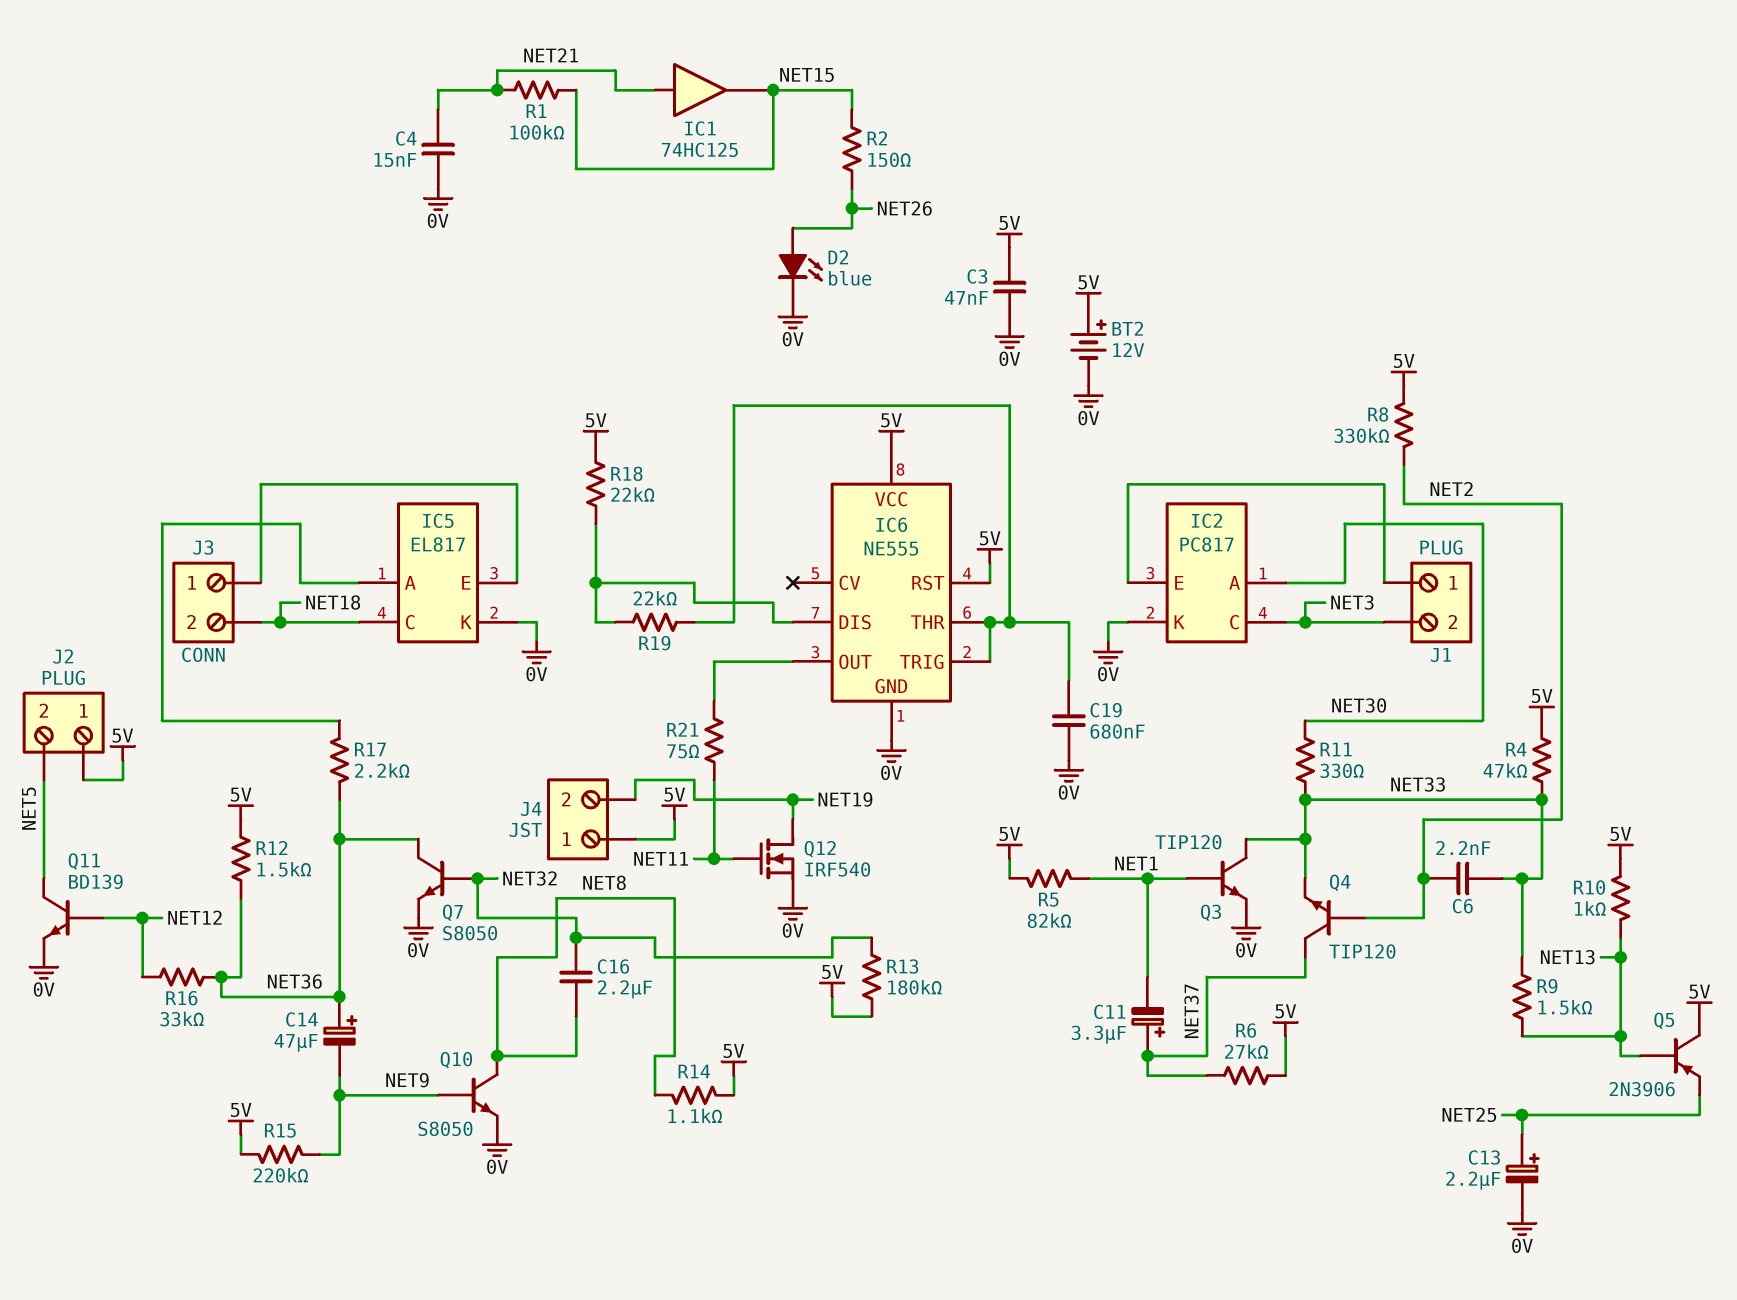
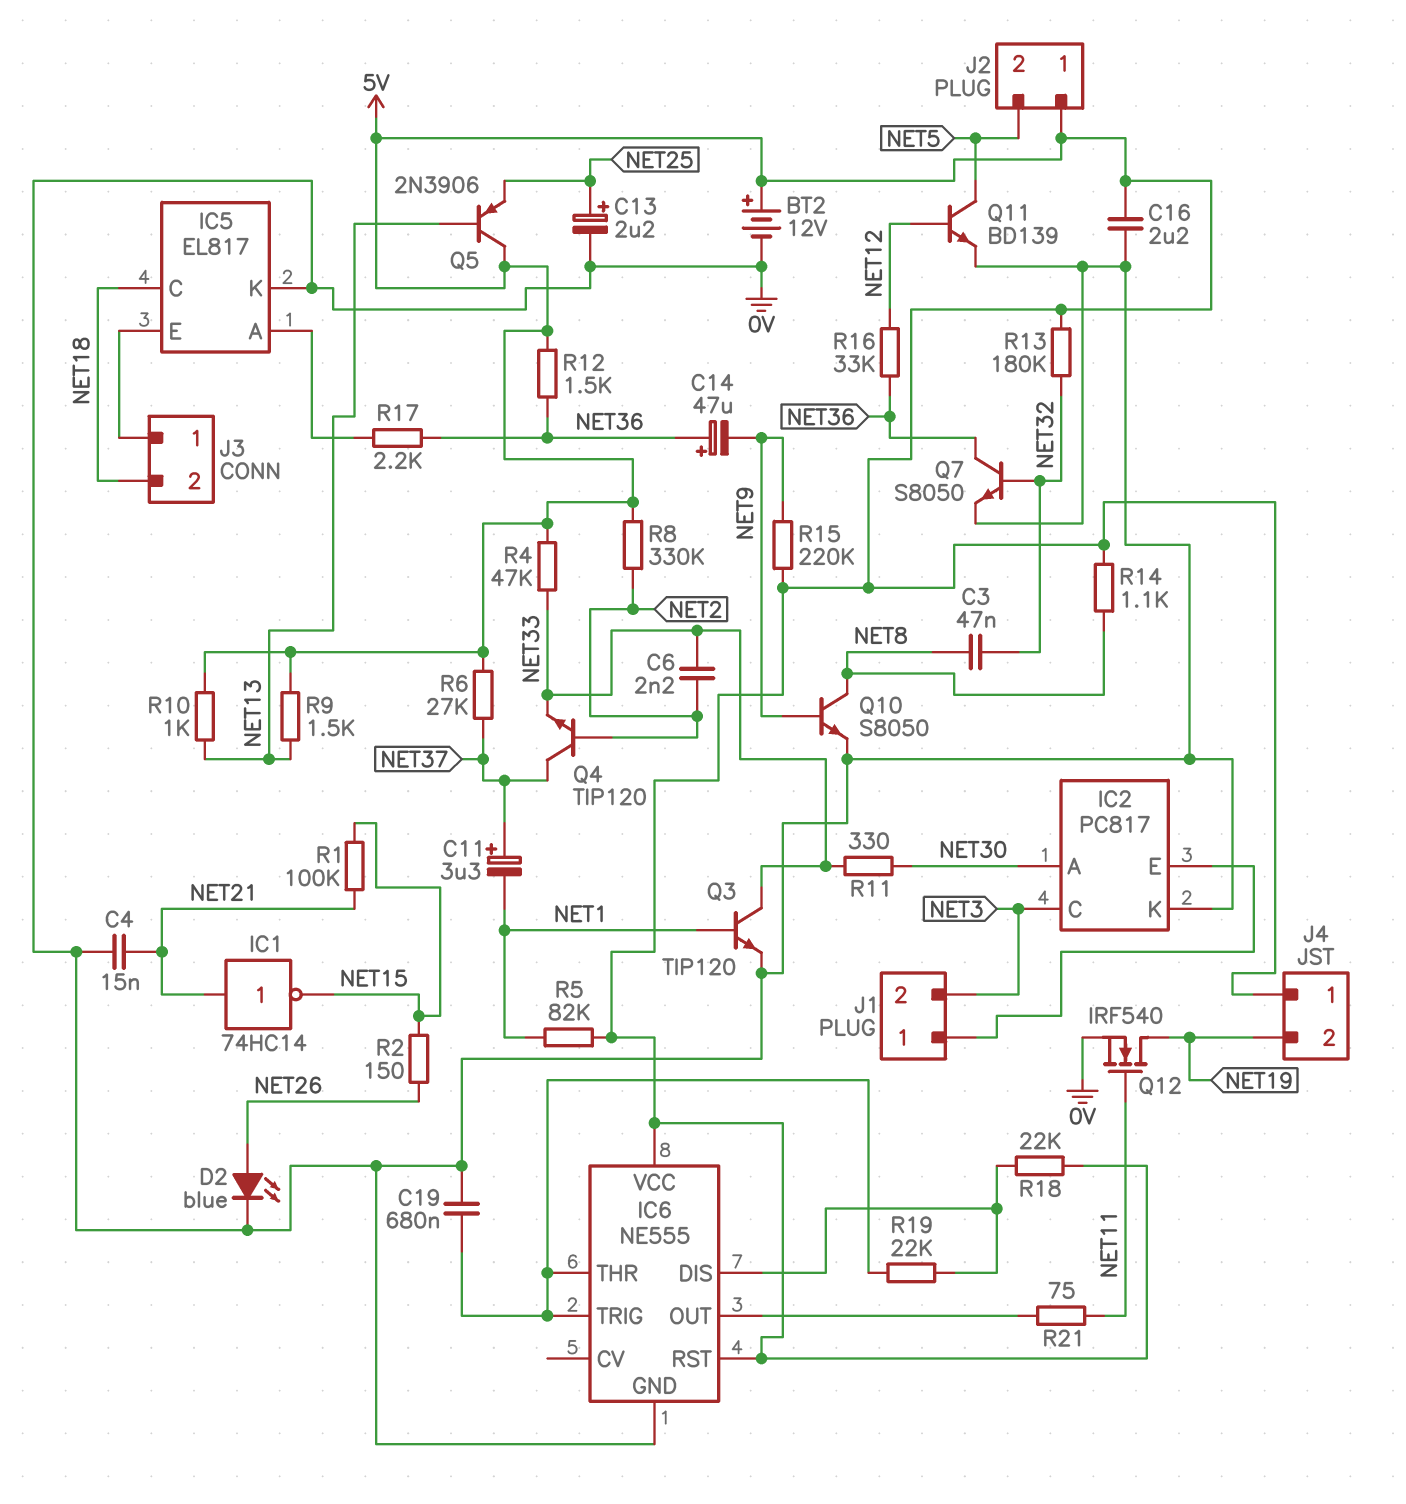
C3: 47nF (0V, 5V) -> 47nF (NET8, NET32)
C16: 2.2uF (NET8, NET32) -> 2.2uF (0V, 5V)
IC1: buffer 74HC125 (in NET21, out NET15) -> NOT 74HC14 (in NET21, out NET15)
R9: 1.5k (NET13, NET33) -> 1.5k (5V, NET13)

